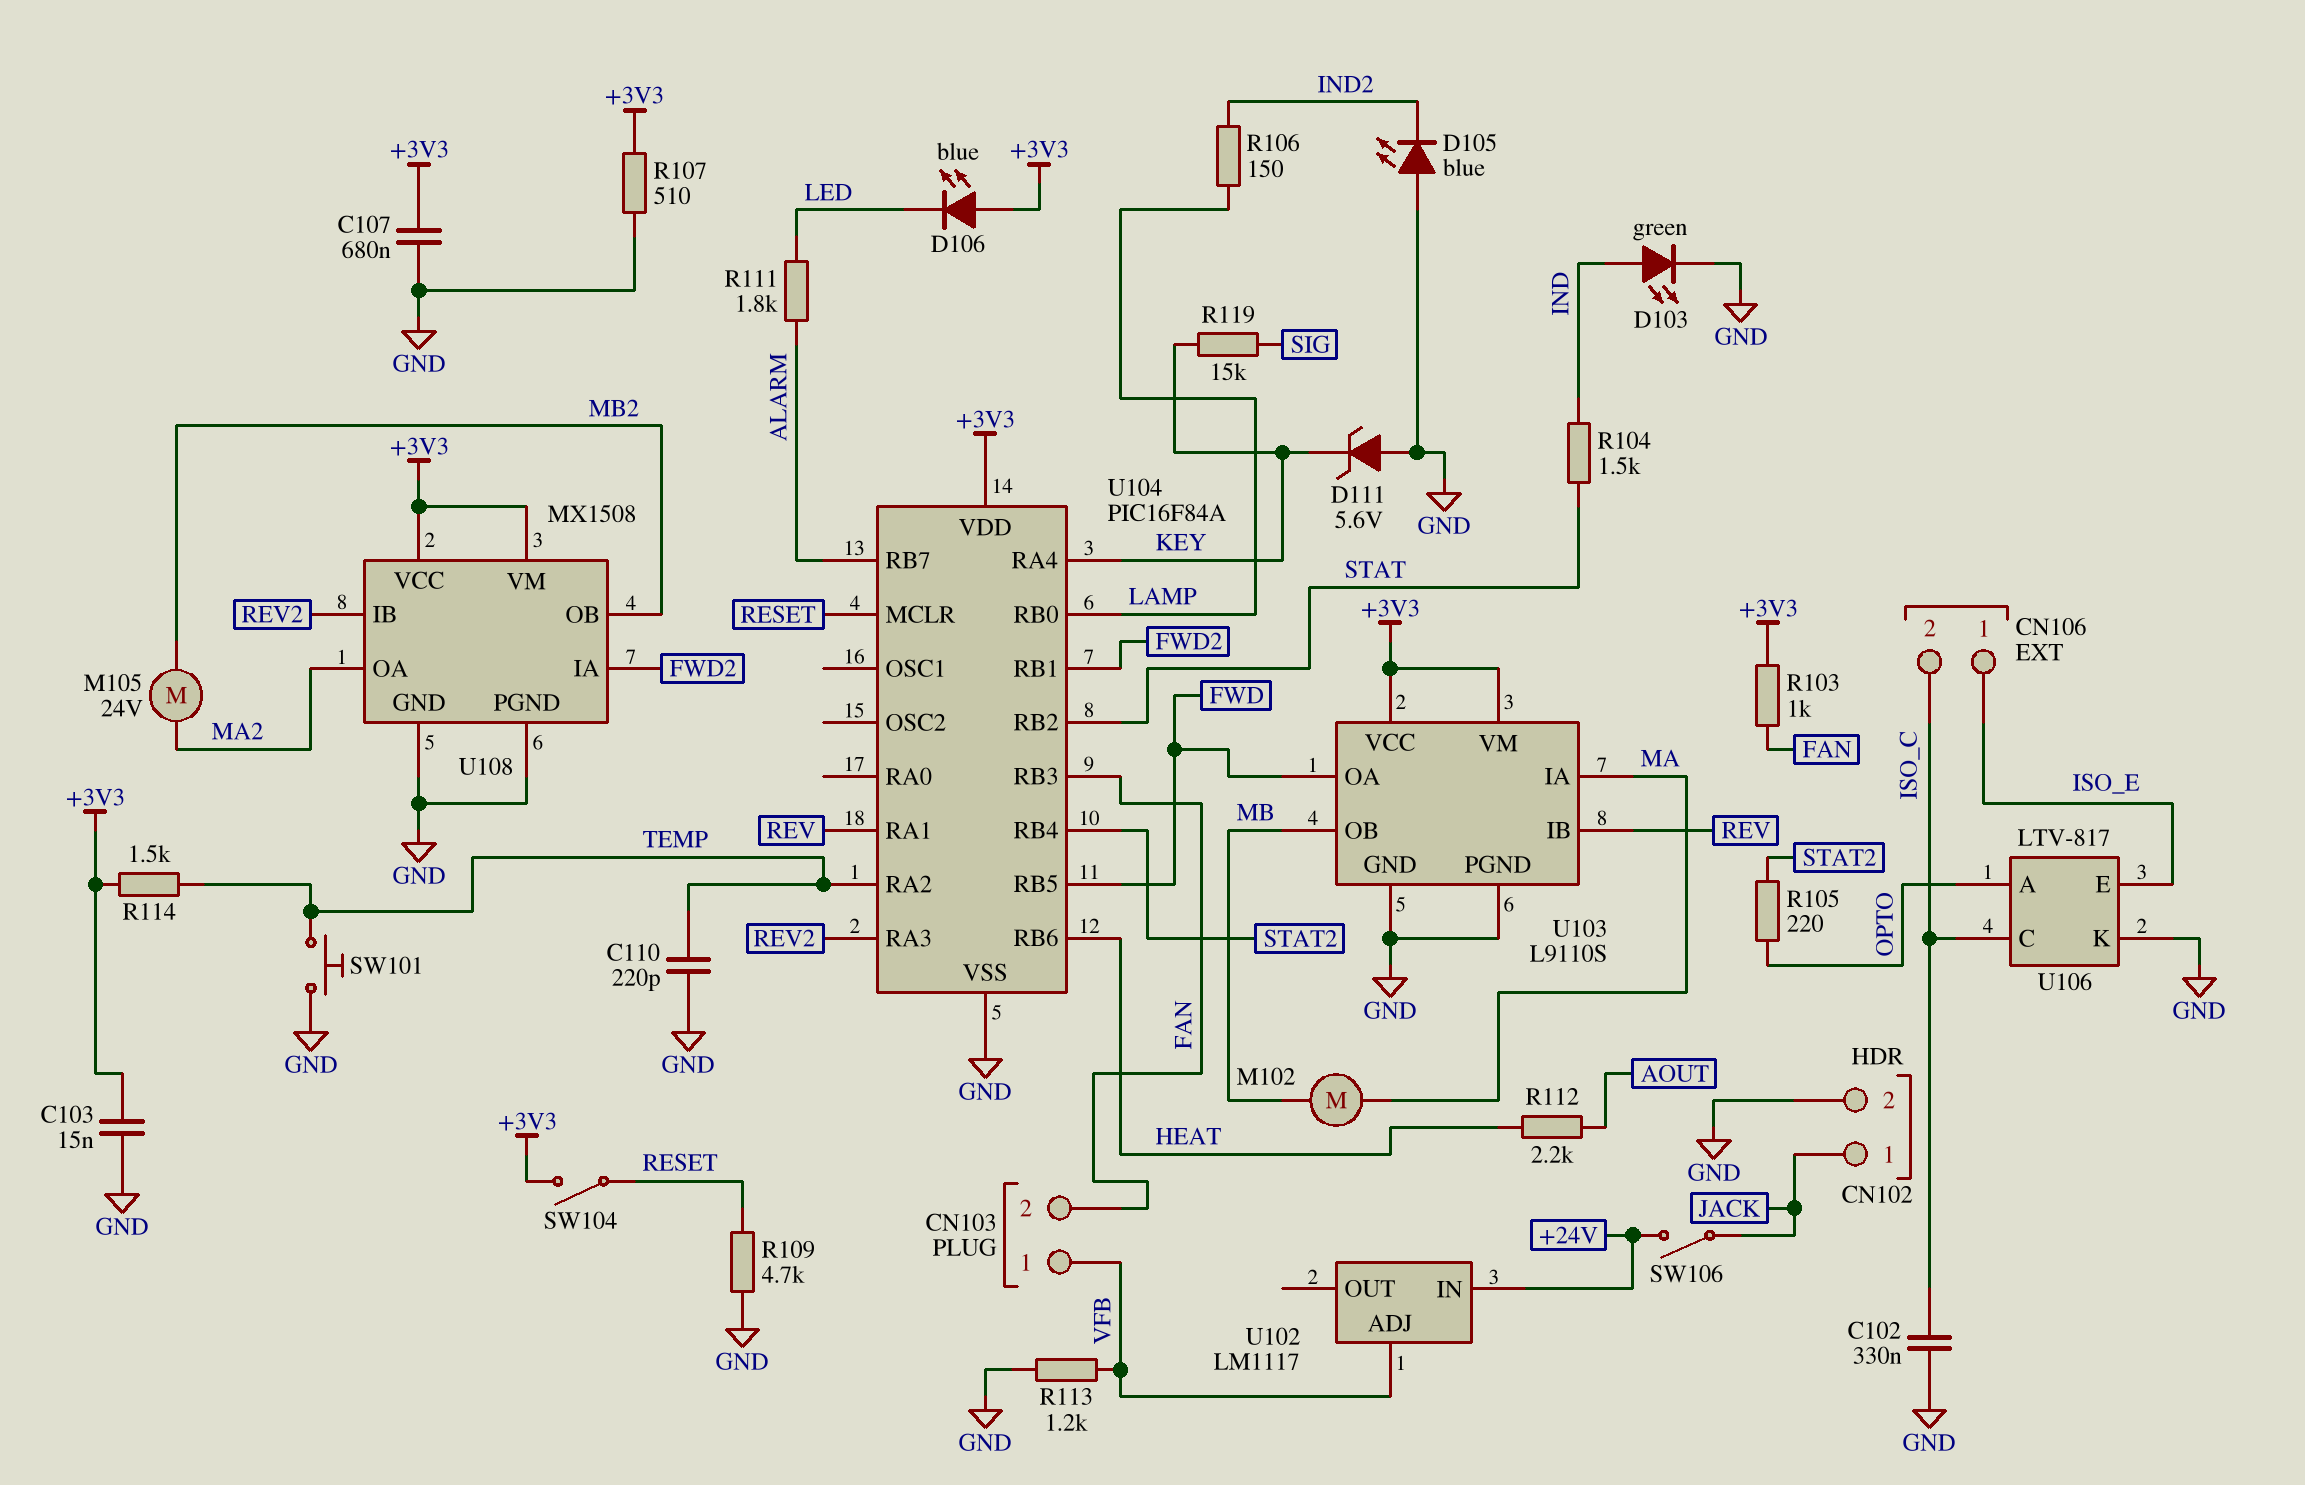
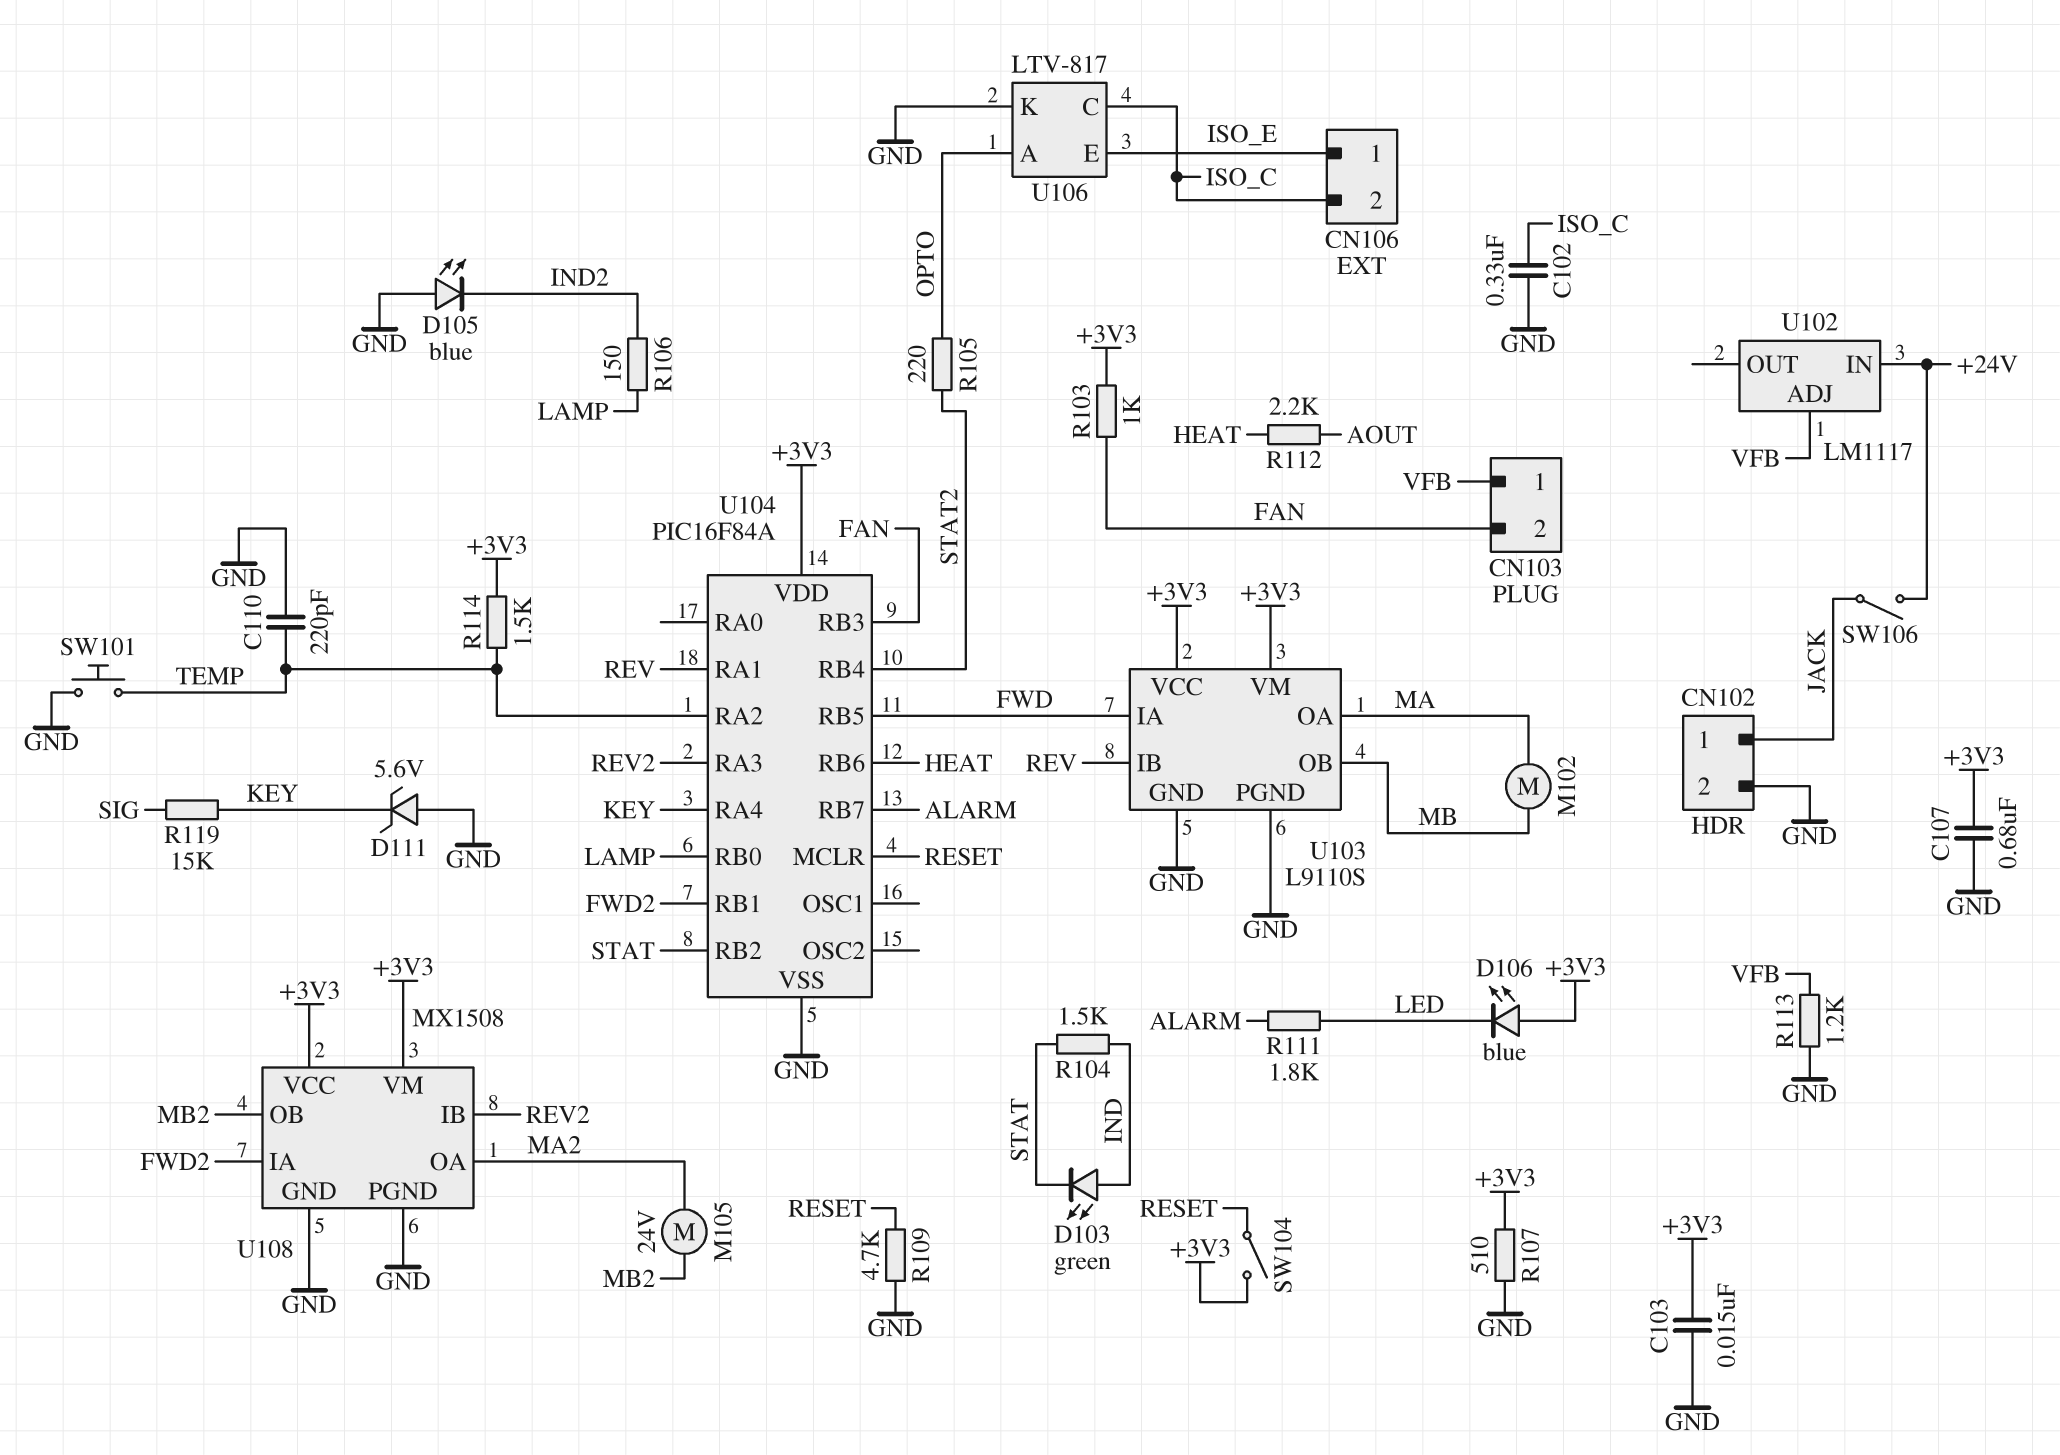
D103: LED green (A IND, K GND) -> LED green (A IND, K STAT)
U103 pin IA: MA -> FWD
U103 pin OA: FWD -> MA

